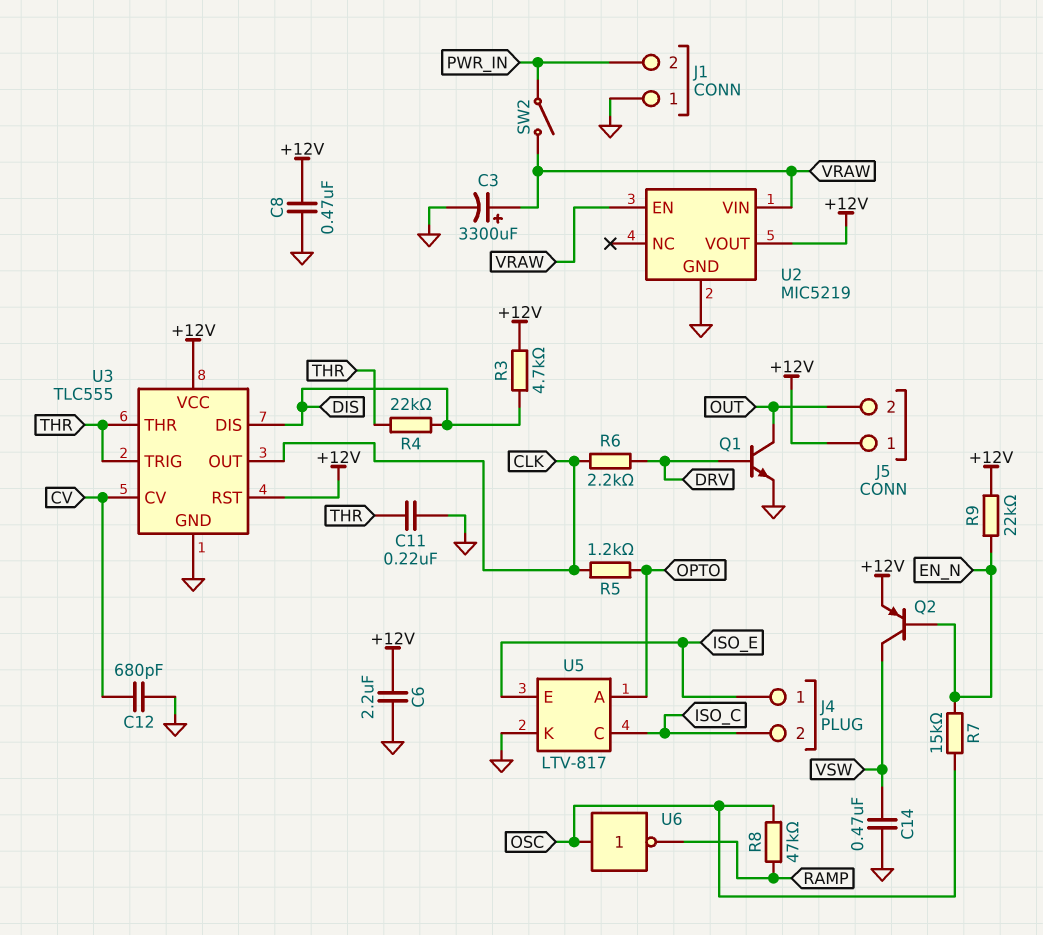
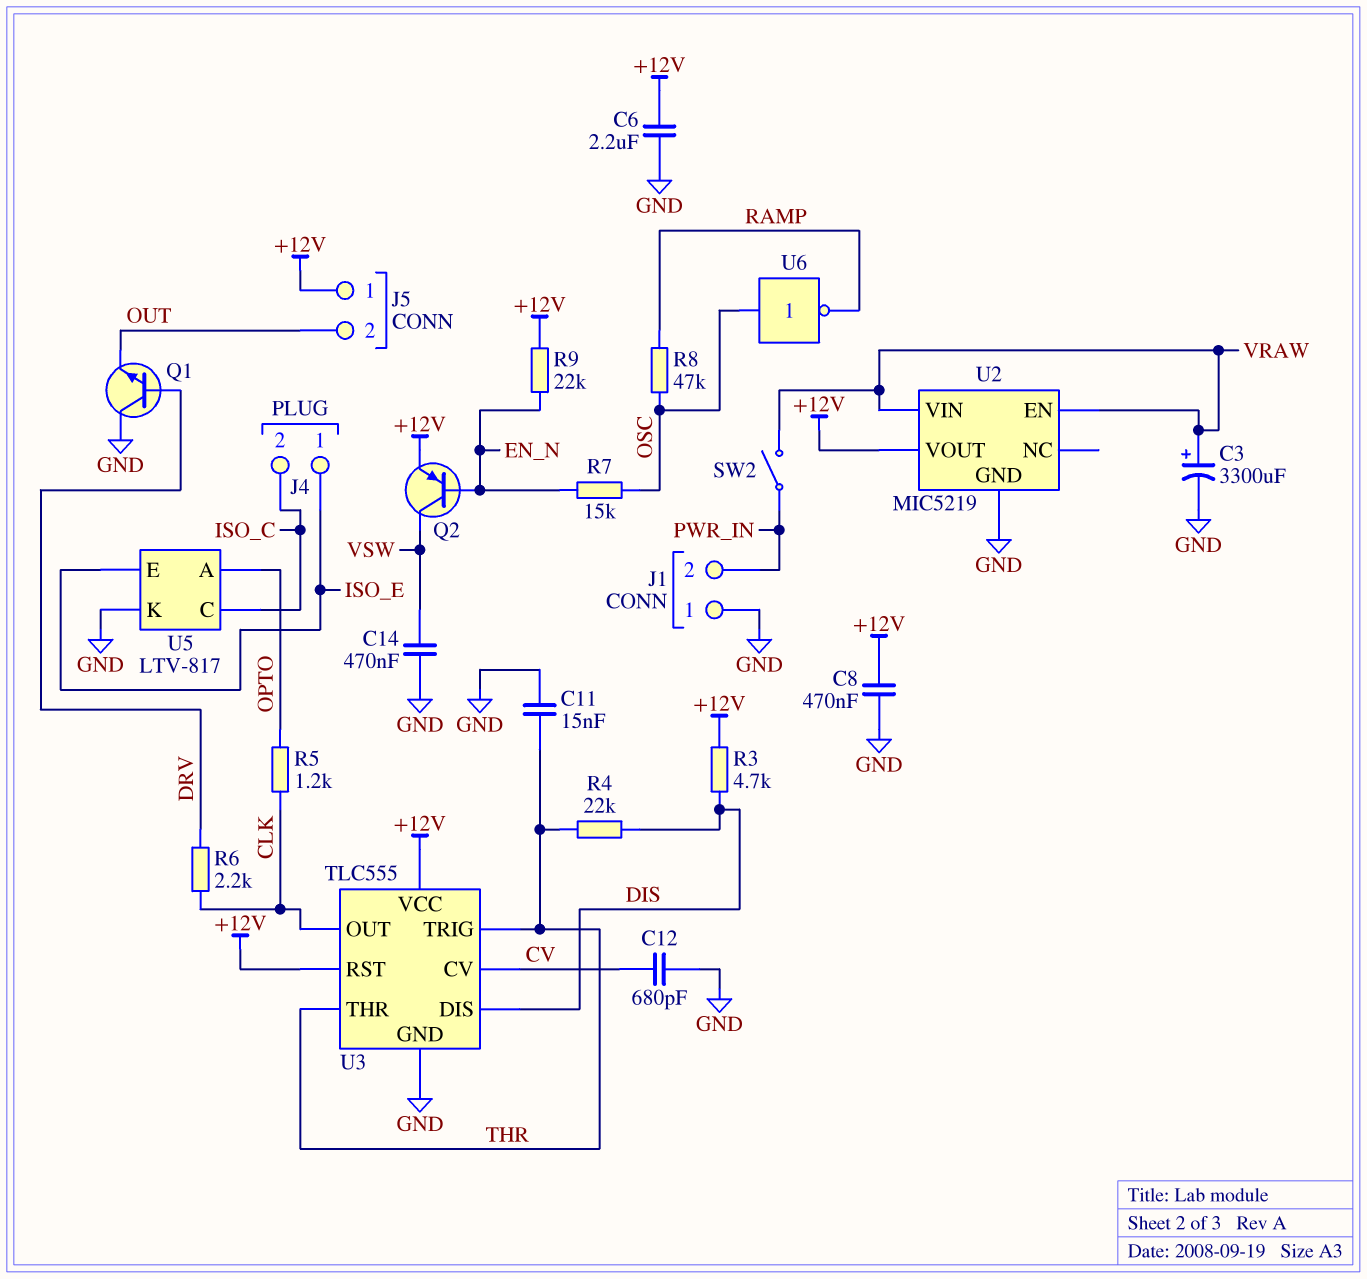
C11: 220nF (GND, THR) -> 15nF (GND, THR)
Q1: NPN (B DRV, C OUT, E GND) -> NPN (B DRV, C GND, E OUT)

